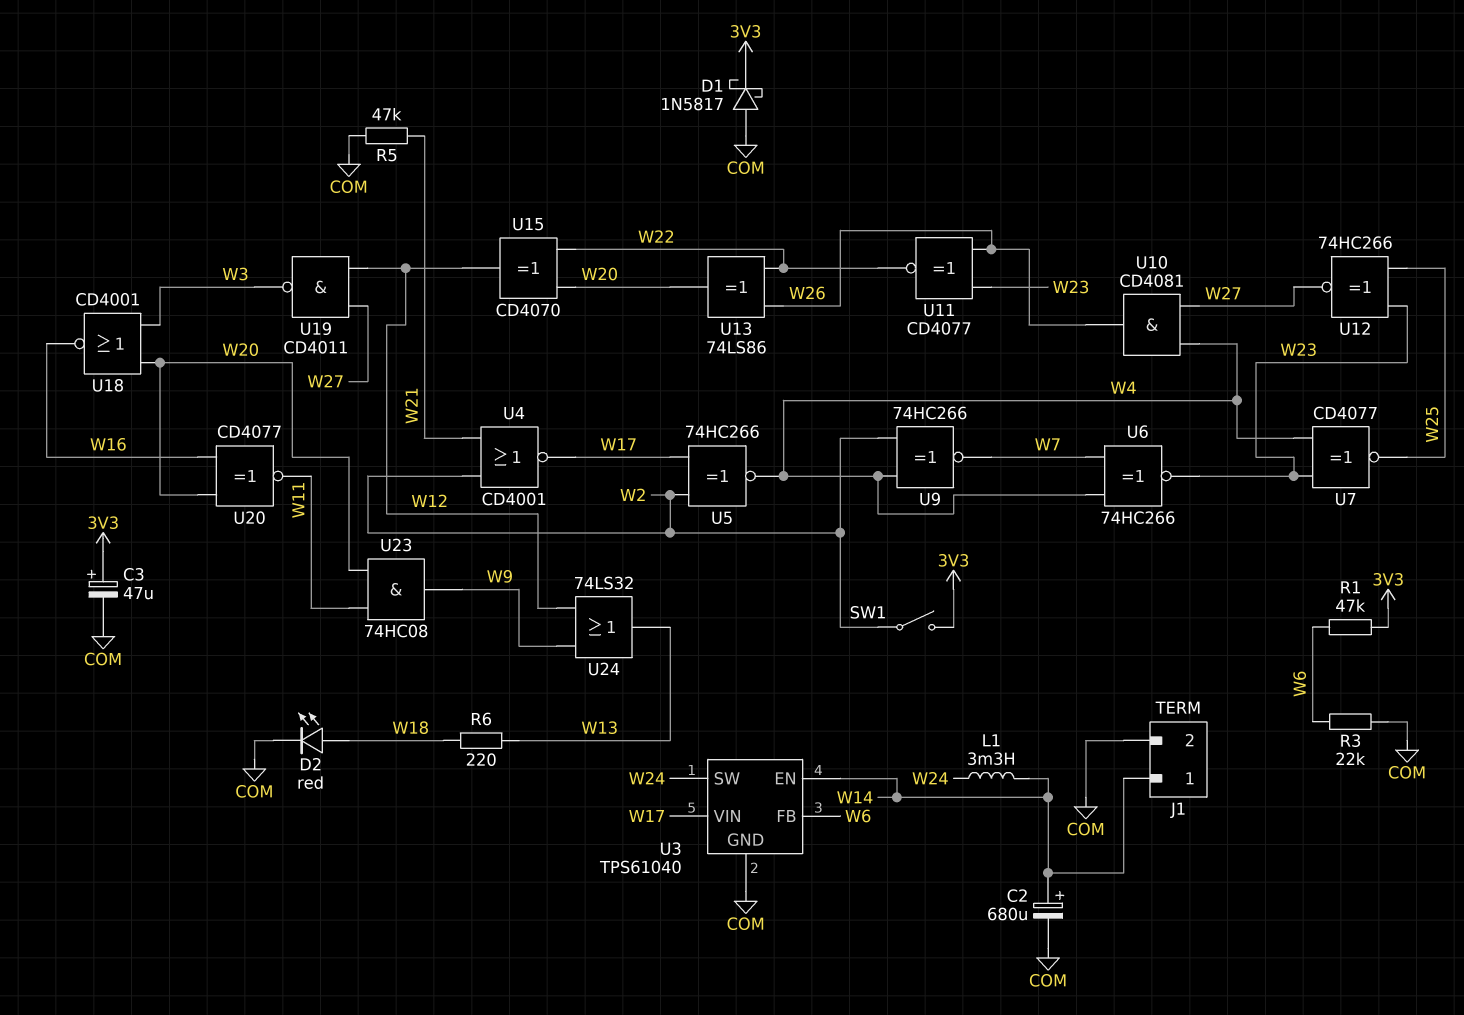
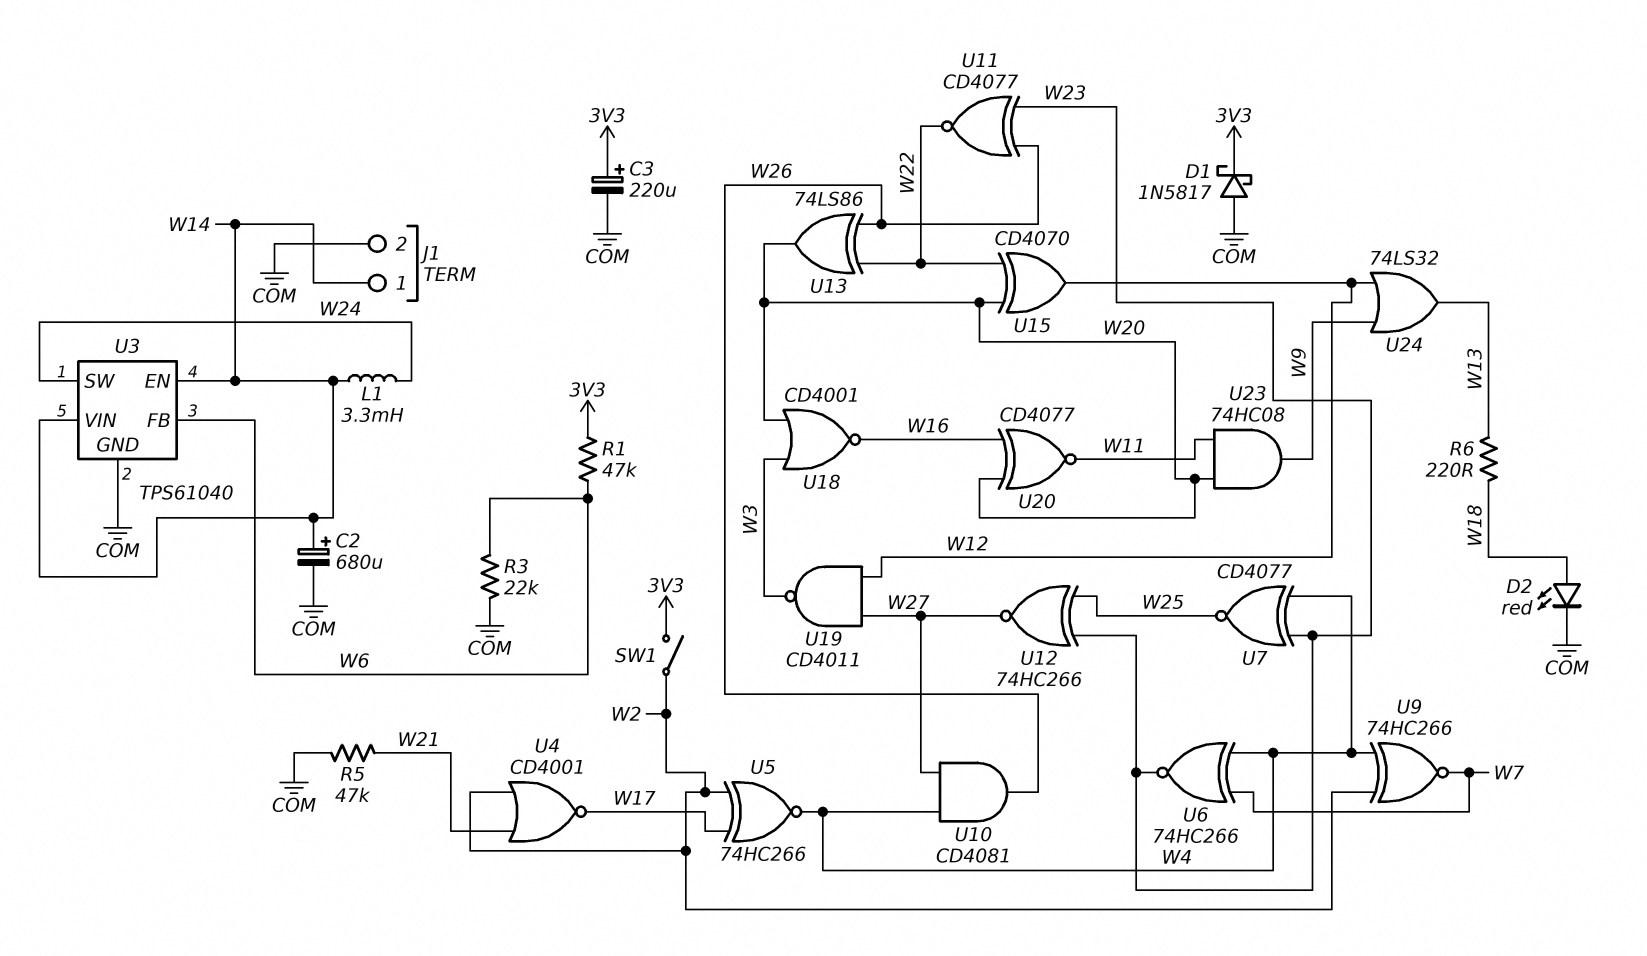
C3: 47uF (plus 3V3, minus COM) -> 220uF (plus 3V3, minus COM)
U3 pin VIN: W17 -> W14

